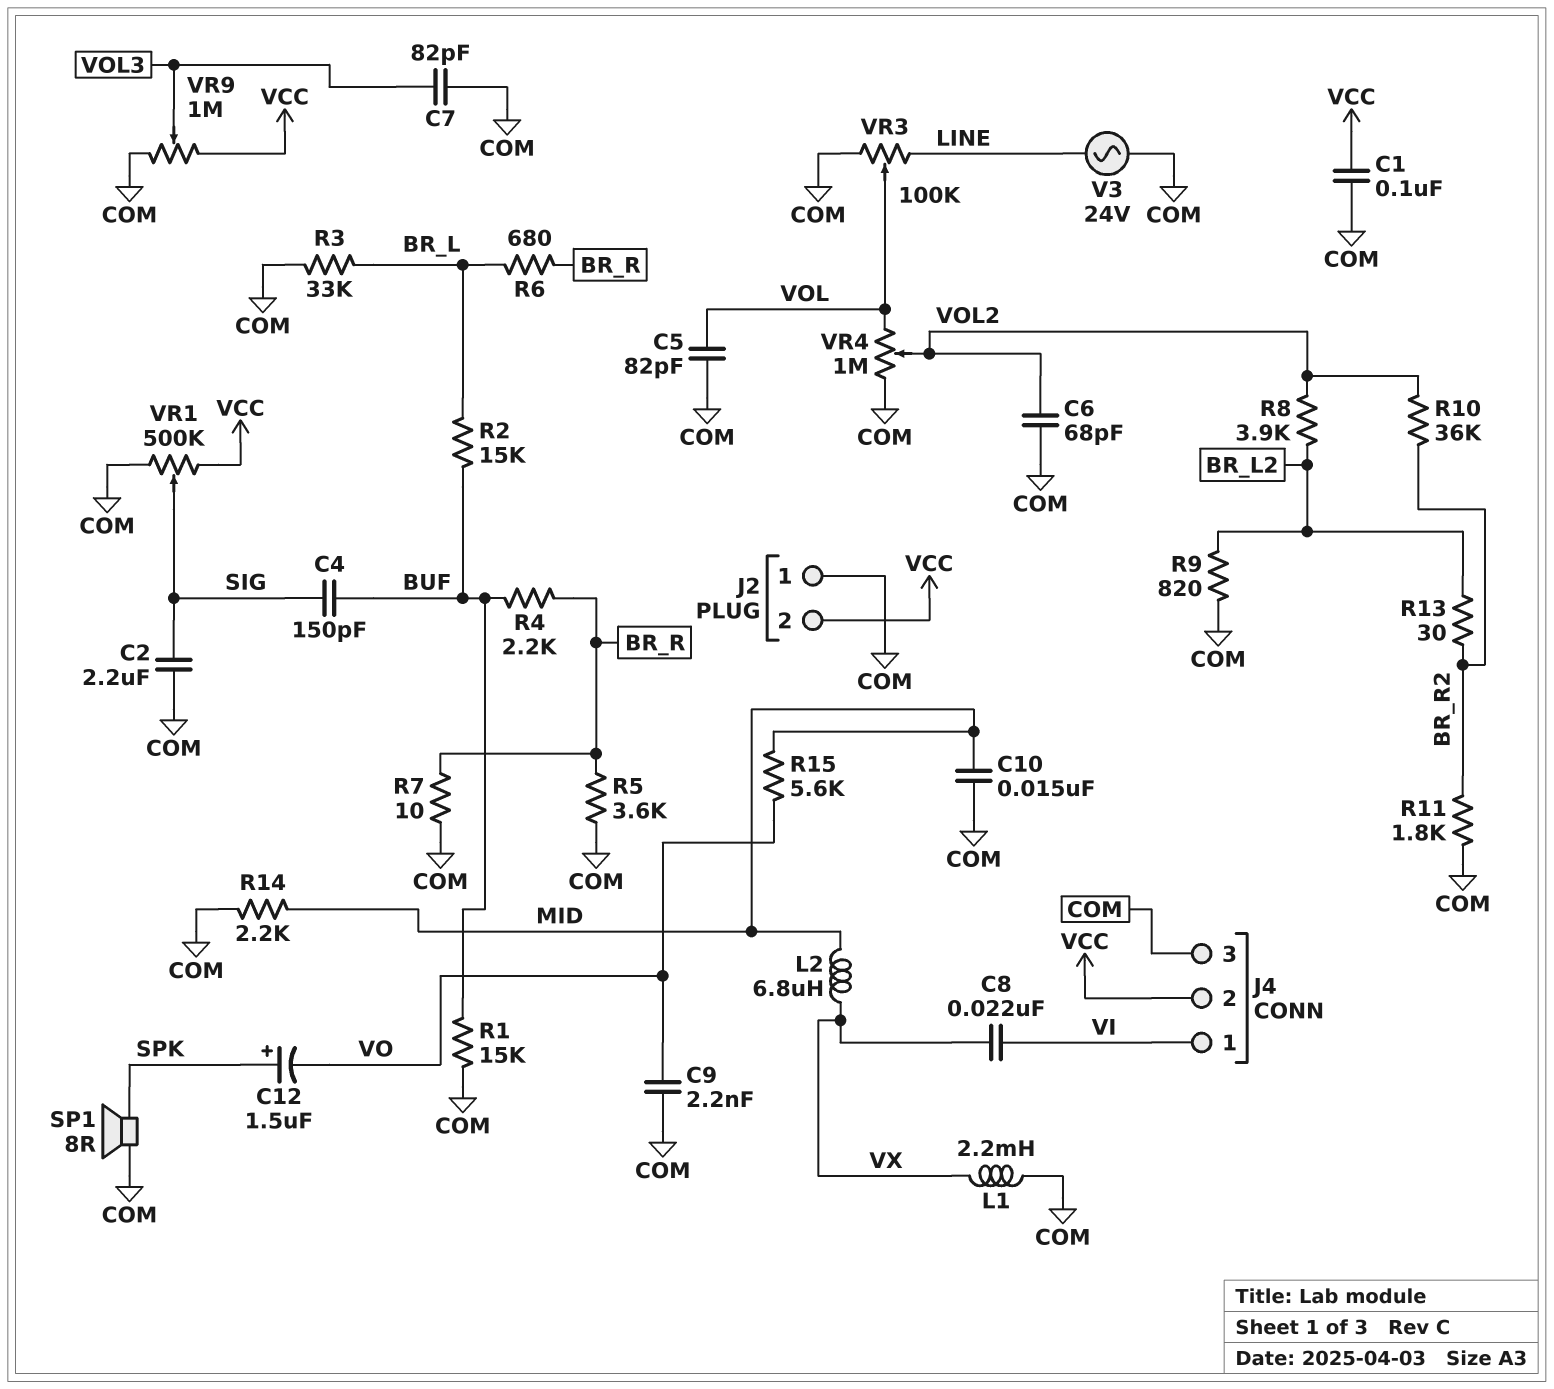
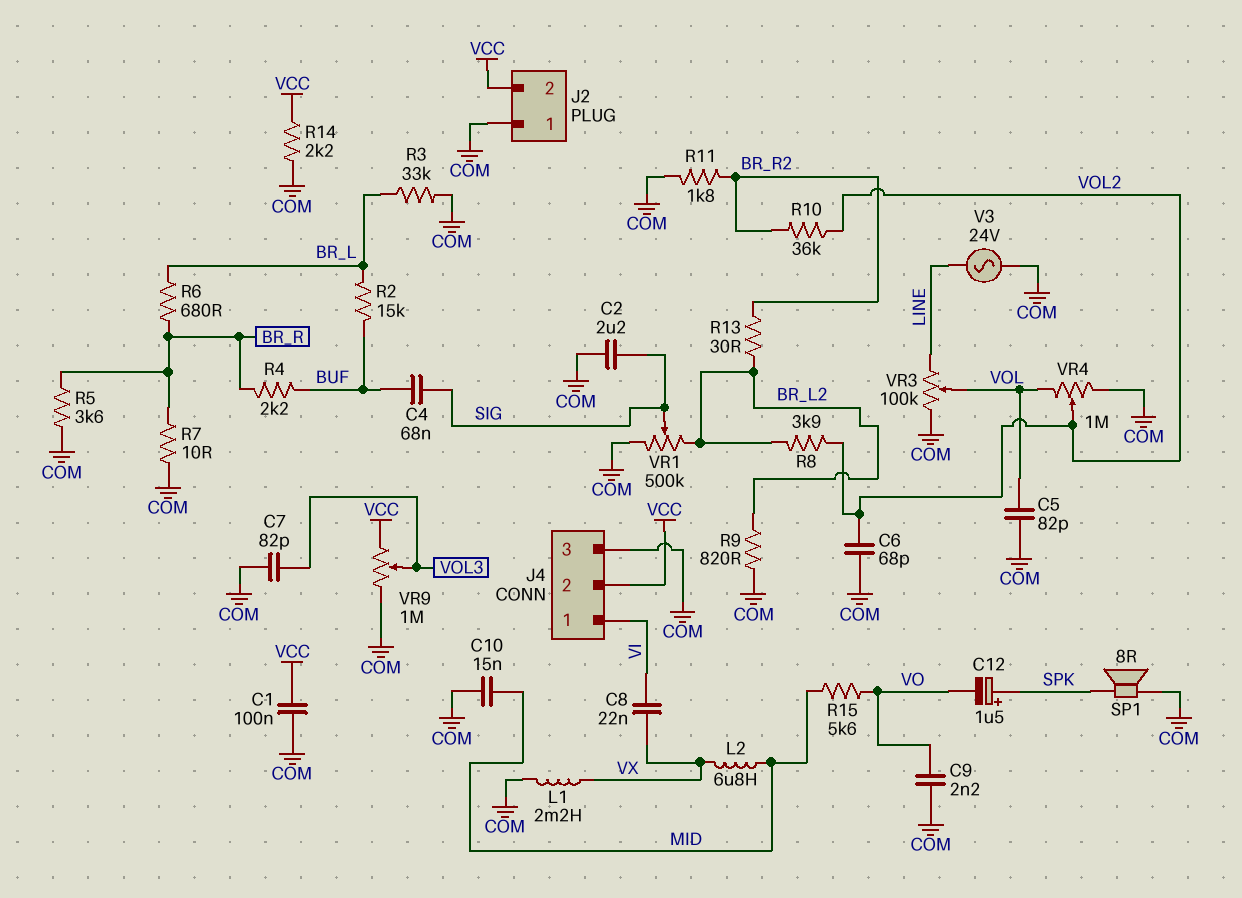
C4: 150pF (BUF, SIG) -> 68nF (BUF, SIG)
R1: 15k (BUF, COM) -> none
R14: 2.2k (COM, MID) -> 2.2k (COM, VCC)
VR1: 500k (COM, VCC, wiper SIG) -> 500k (BR_L2, COM, wiper SIG)

